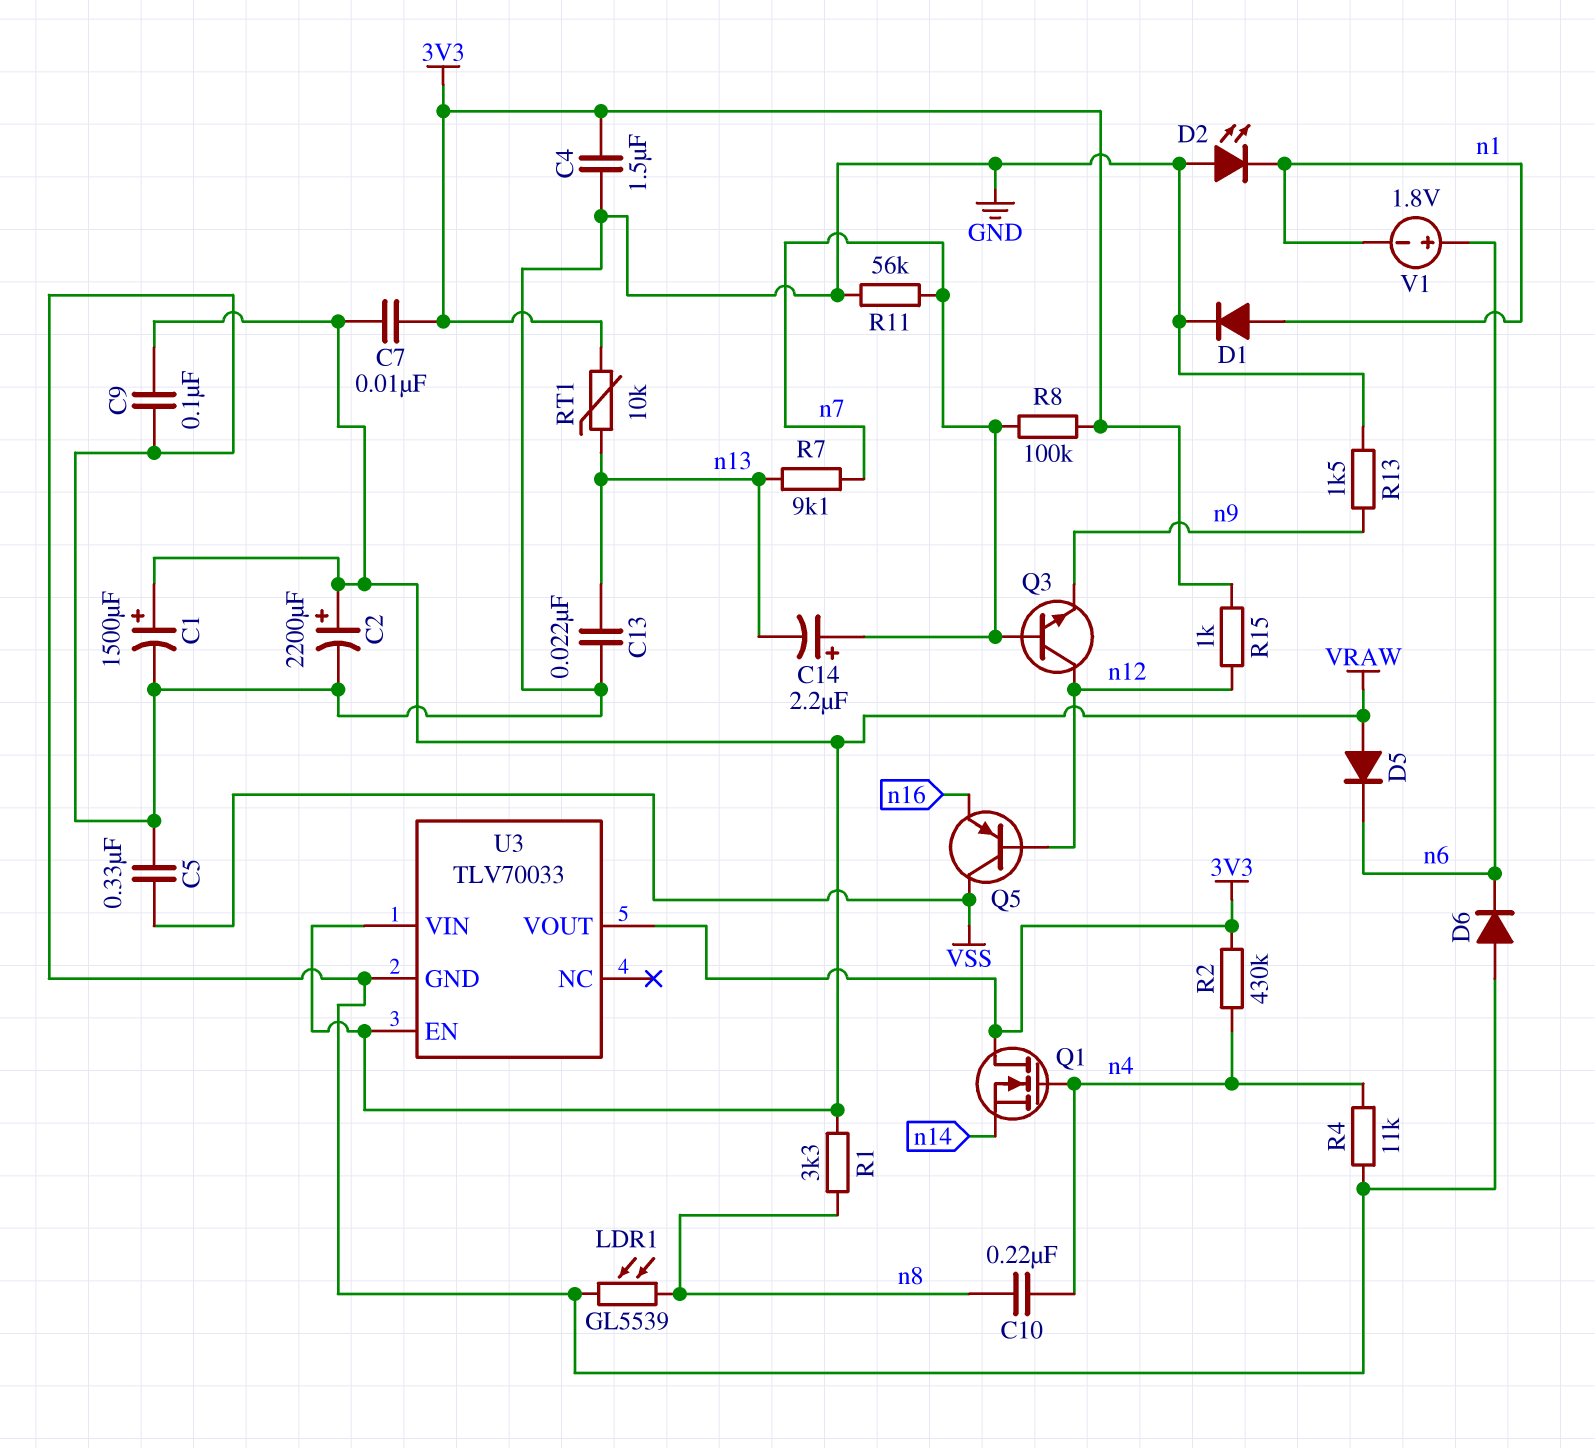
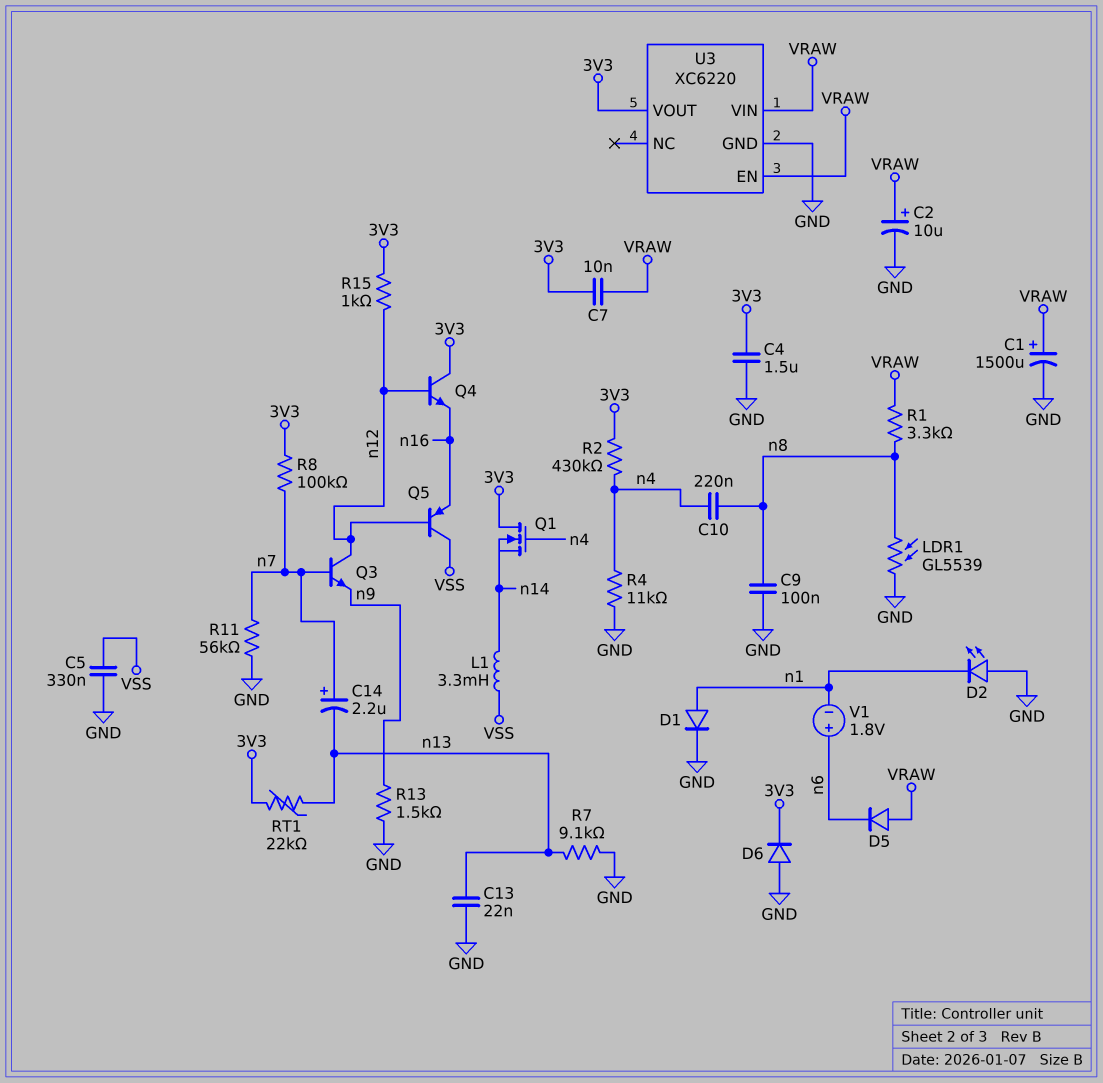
C2: 2200uF (plus VRAW, minus GND) -> 10uF (plus VRAW, minus GND)
C9: 100nF (GND, VRAW) -> 100nF (GND, n8)
D6: diode (A GND, K n6) -> diode (A GND, K 3V3)
L1: none -> 3.3mH (VSS, n14)
Q4: none -> NPN (B n12, C 3V3, E n16)
R7: 9.1k (n7, n13) -> 9.1k (GND, n13)
RT1: 10k (3V3, n13) -> 22k (3V3, n13)
U3: TLV70033 -> XC6220

